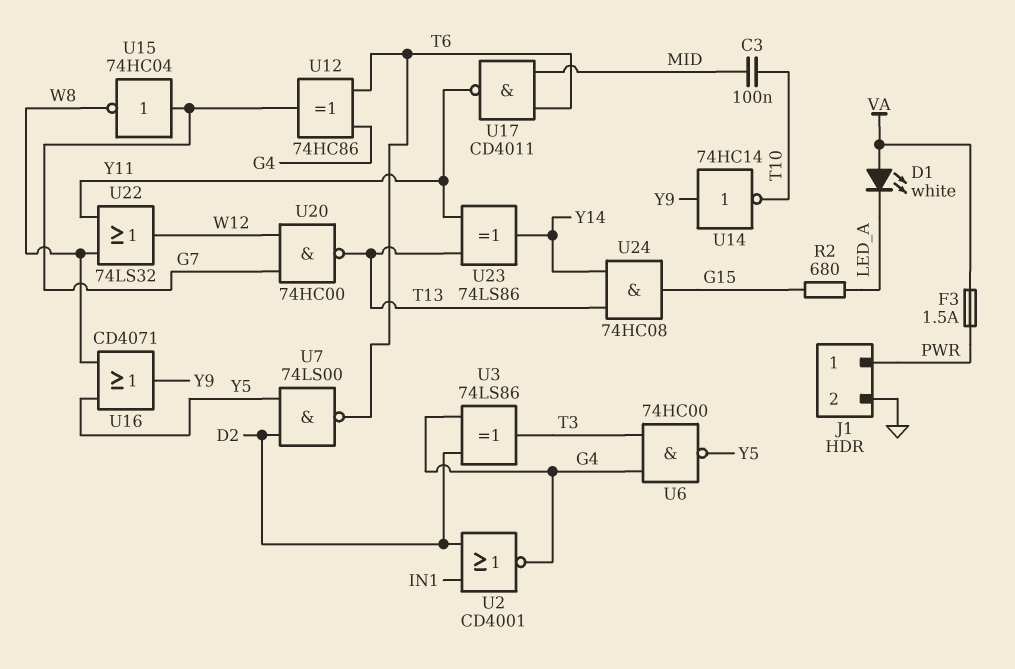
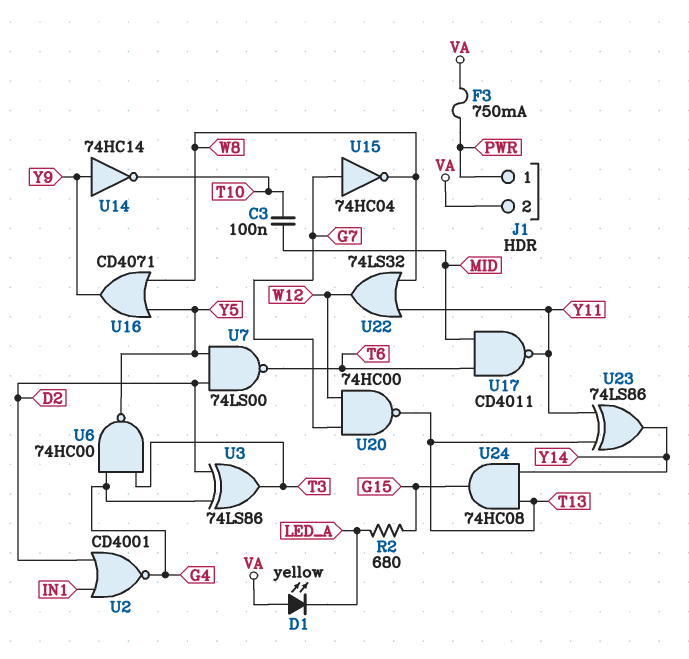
D1: LED white (A VA, K LED_A) -> LED yellow (A VA, K LED_A)
F3: 1.5A (PWR, VA) -> 750mA (PWR, VA)
J1 pin 2: GND -> VA
U12: XOR 74HC86 (in G4, in T6, out G7) -> none

